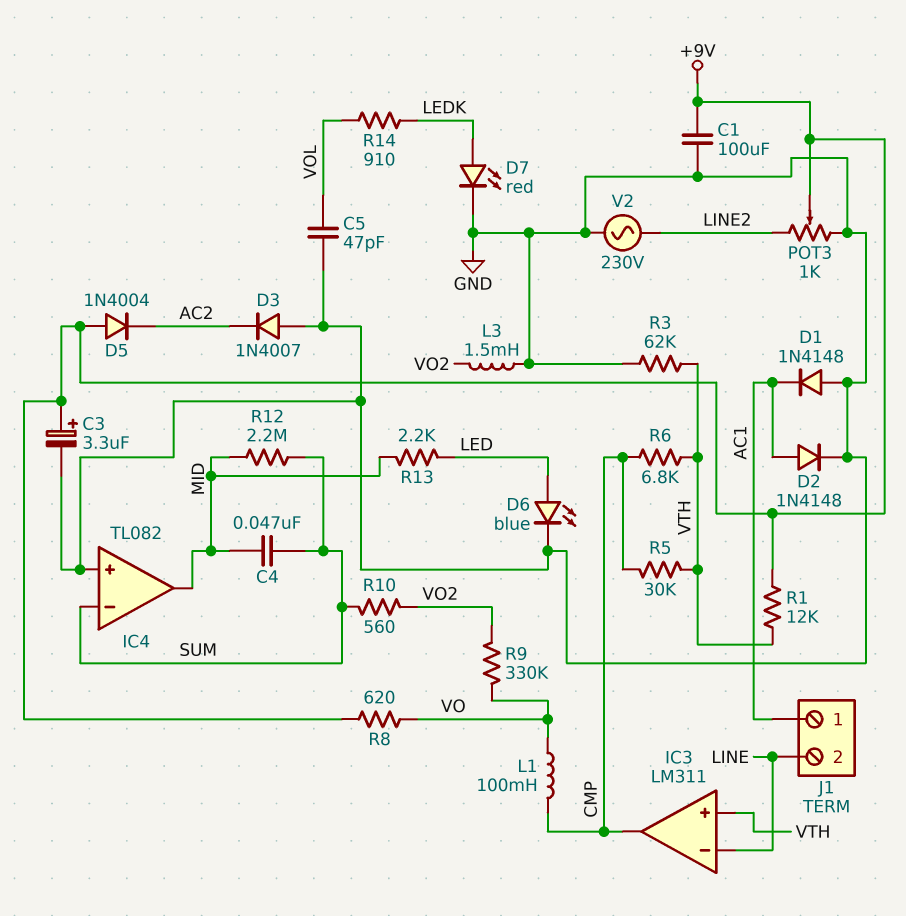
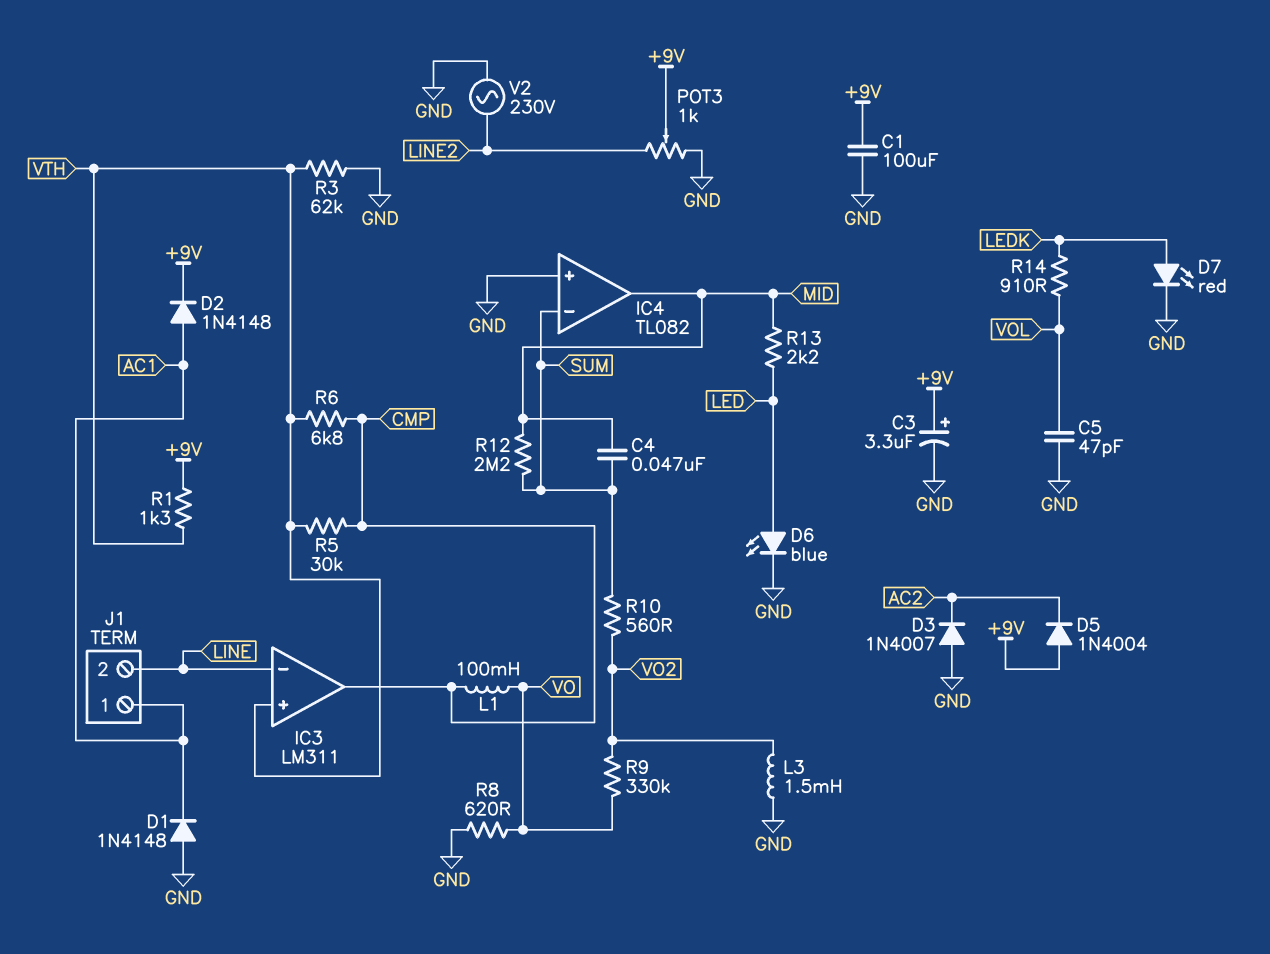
D2: diode 1N4148 (A AC1, K GND) -> diode 1N4148 (A AC1, K +9V)
R1: 12k (+9V, VTH) -> 1.3k (+9V, VTH)
R8: 620 (+9V, VO) -> 620 (GND, VO)

